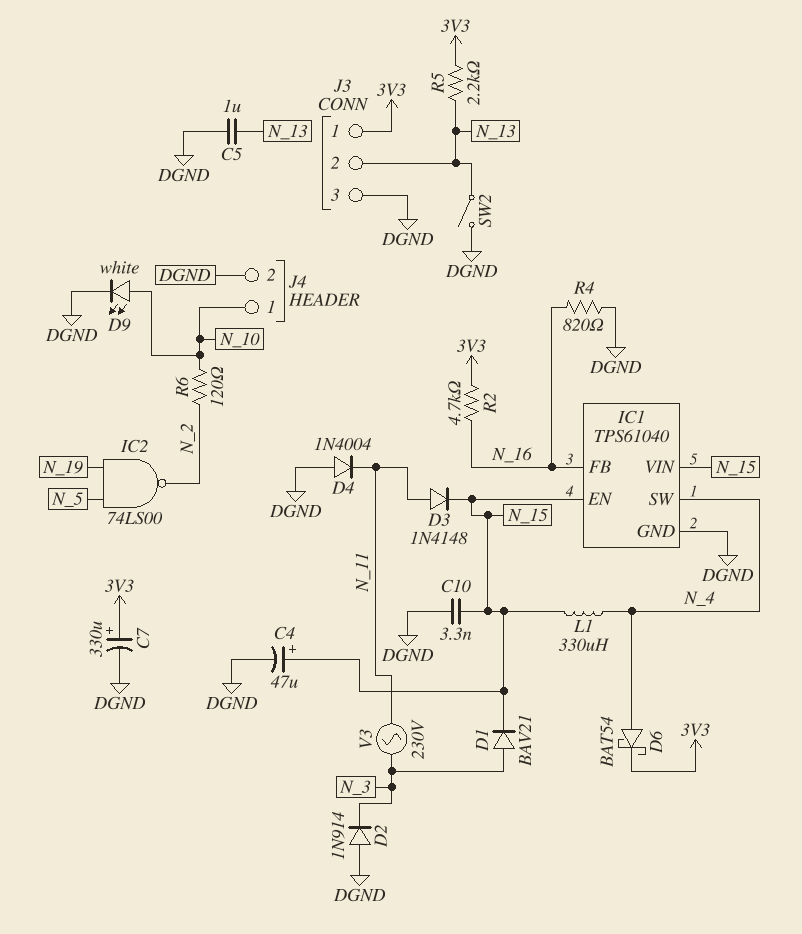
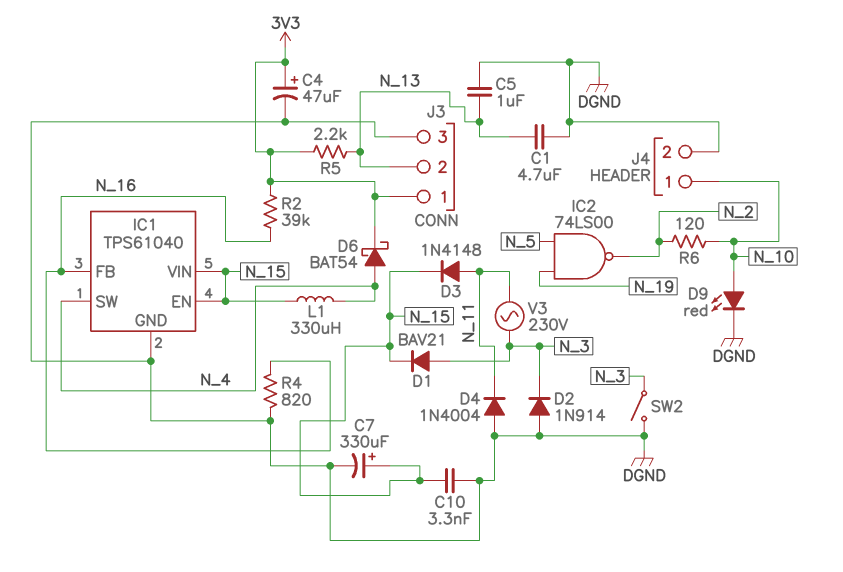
C1: none -> 4.7uF (DGND, N_13)
C4: 47uF (plus N_15, minus DGND) -> 47uF (plus 3V3, minus DGND)
C7: 330uF (plus 3V3, minus DGND) -> 330uF (plus N_15, minus DGND)
D9: LED white (A N_10, K DGND) -> LED red (A N_10, K DGND)
R2: 4.7k (3V3, N_16) -> 39k (3V3, N_16)
SW2: switch (DGND, N_13) -> switch (DGND, N_3)

